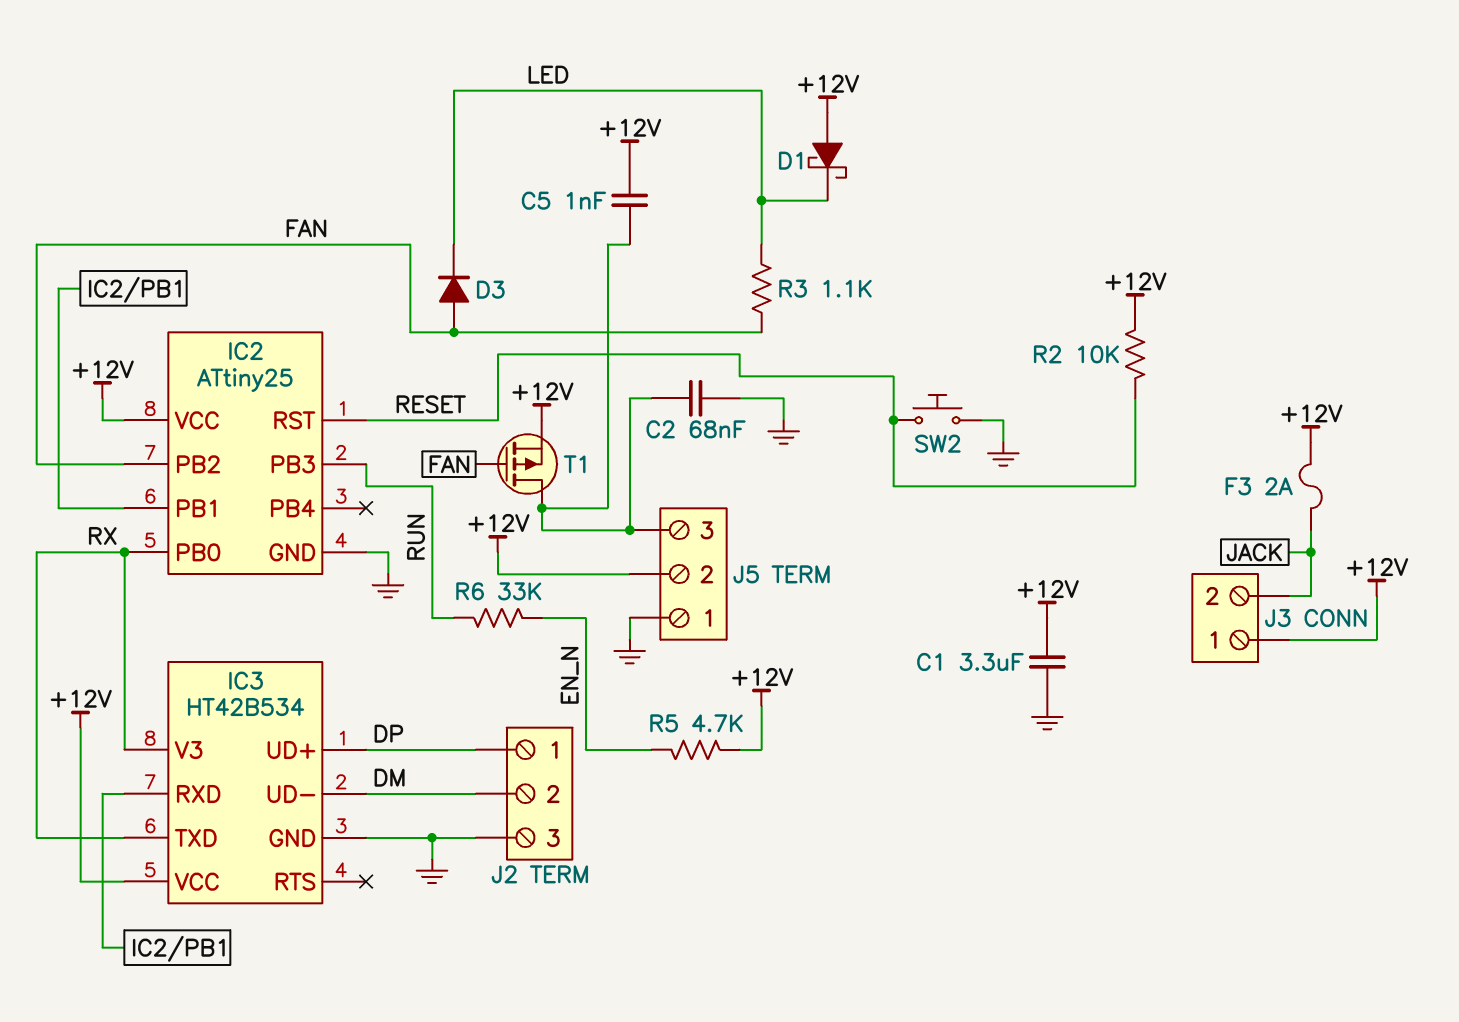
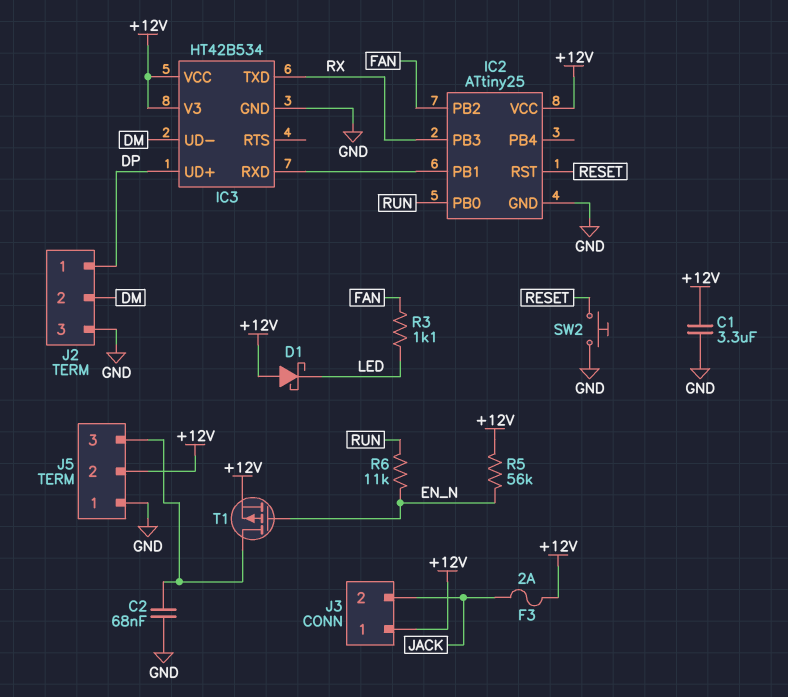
C5: 1nF (+12V, J5/3) -> none
D3: diode (A FAN, K LED) -> none
IC2 pin PB0: RX -> RUN
IC2 pin PB3: RUN -> RX
IC3 pin V3: RX -> +12V
R2: 10k (+12V, RESET) -> none
R5: 4.7k (+12V, EN_N) -> 56k (+12V, EN_N)
R6: 33k (EN_N, RUN) -> 11k (EN_N, RUN)
T1: PMOS (G FAN, D J5/3, S +12V) -> PMOS (G EN_N, D J5/3, S +12V)

